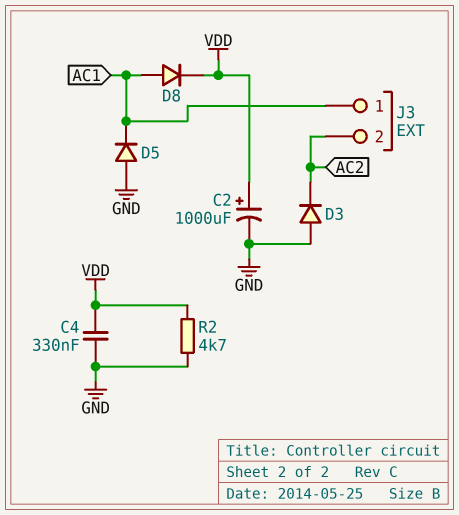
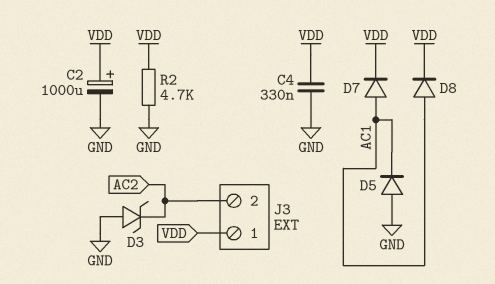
D3: diode (A GND, K AC2) -> zener (A GND, K AC2)
D7: none -> diode (A AC1, K VDD)
J3 pin 1: AC1 -> VDD

